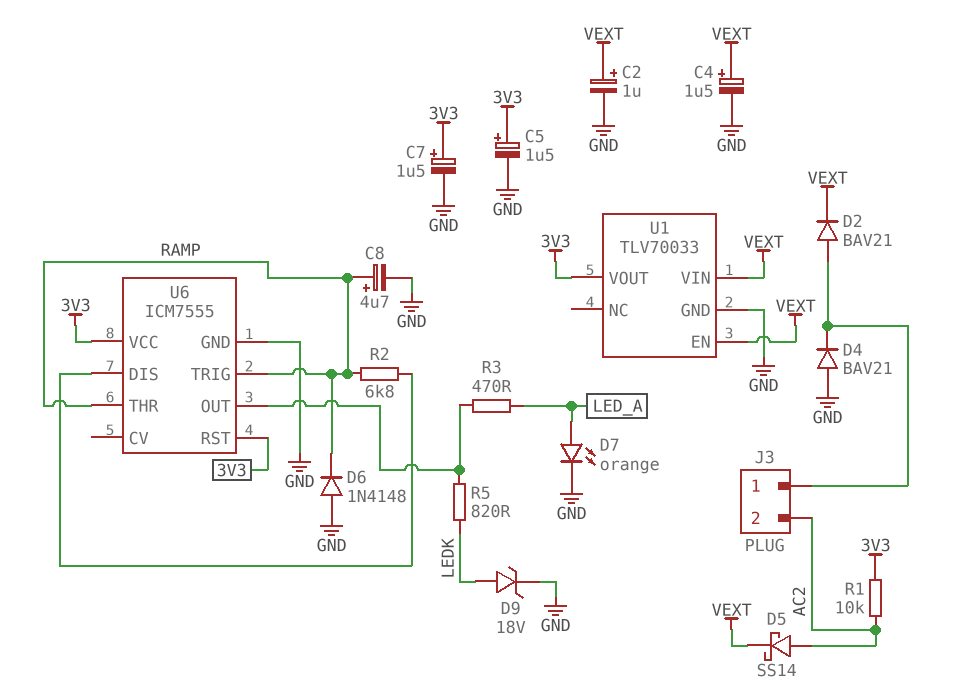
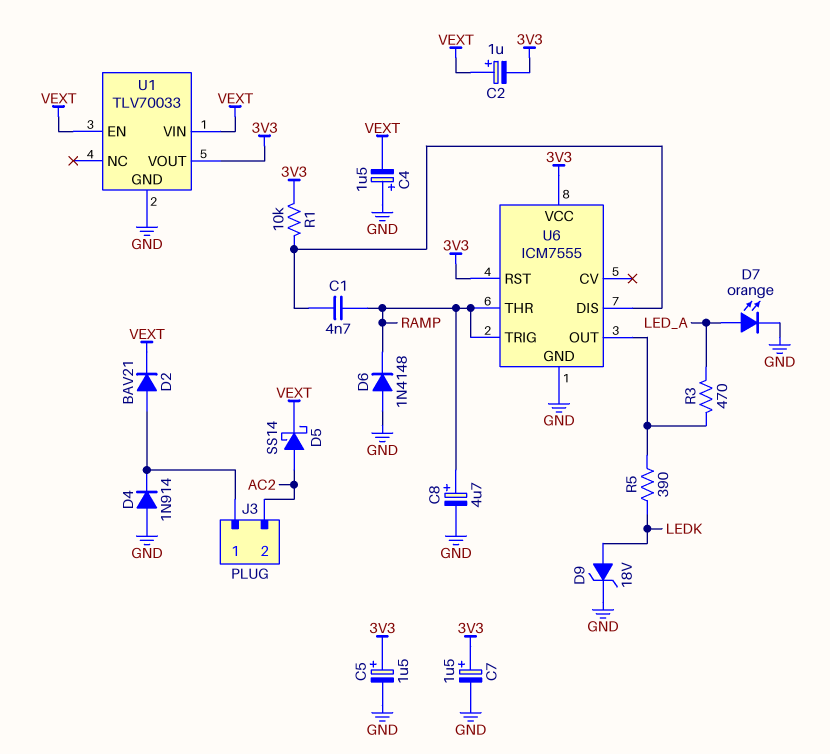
C1: none -> 4.7nF (RAMP, U6/DIS)
C2: 1uF (plus VEXT, minus GND) -> 1uF (plus VEXT, minus 3V3)
C4: 1.5uF (plus VEXT, minus GND) -> 1.5uF (plus GND, minus VEXT)
D4: diode BAV21 (A GND, K J3/1) -> diode 1N914 (A GND, K J3/1)
R1: 10k (3V3, AC2) -> 10k (3V3, U6/DIS)
R2: 6.8k (RAMP, U6/DIS) -> none
R5: 820 (LEDK, U6/OUT) -> 390 (LEDK, U6/OUT)

